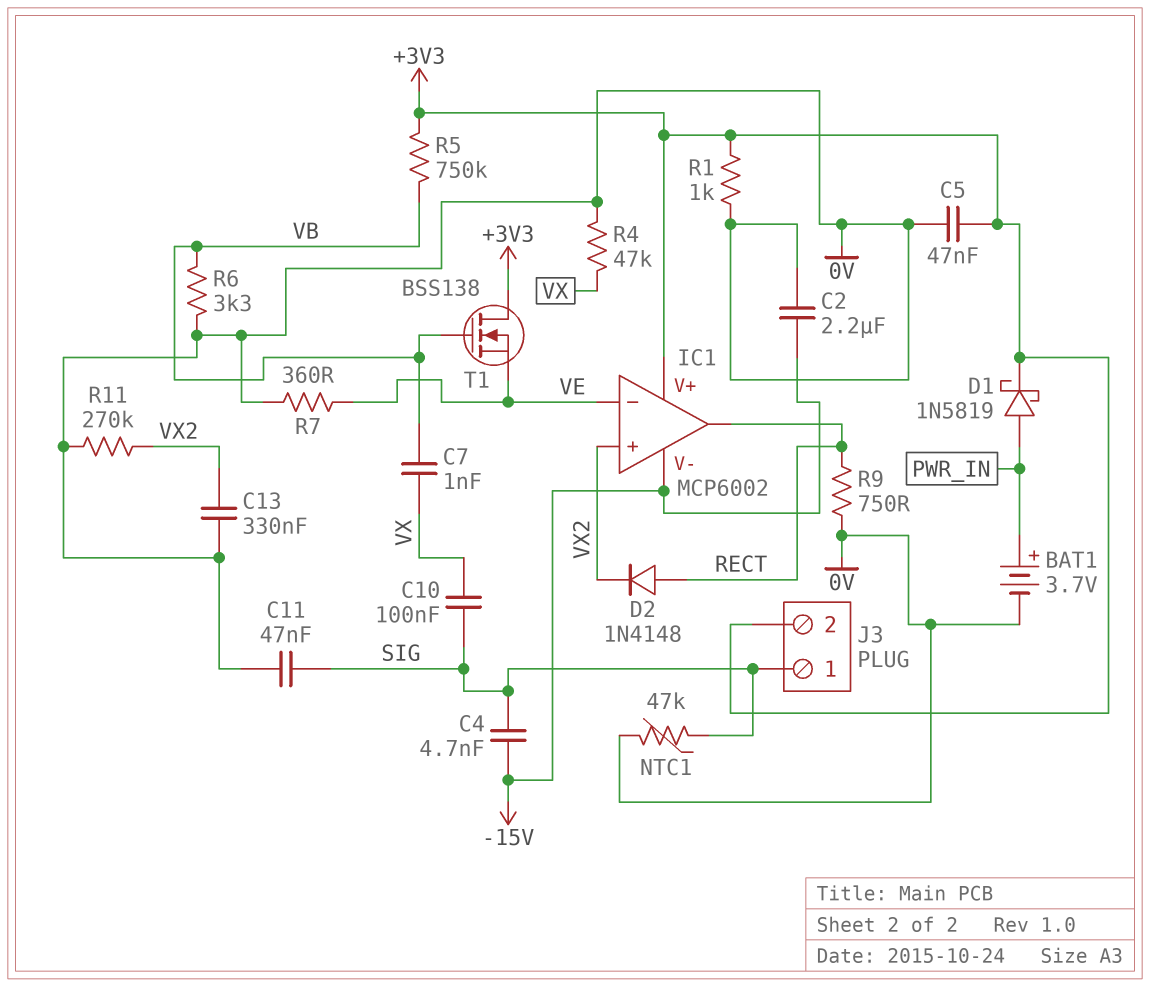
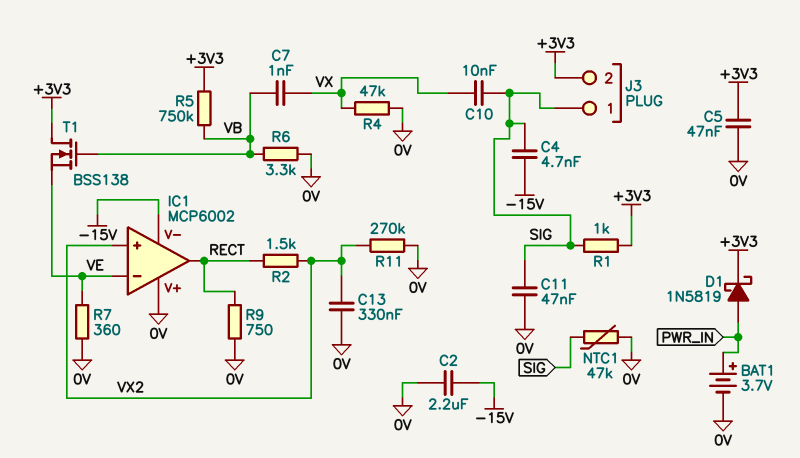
C10: 100nF (SIG, VX) -> 10nF (SIG, VX)
D2: diode 1N4148 (A RECT, K VX2) -> none
IC1 pin V+: +3V3 -> 0V
R1: 1k (+3V3, 0V) -> 1k (+3V3, SIG)
R2: none -> 1.5k (RECT, VX2)

